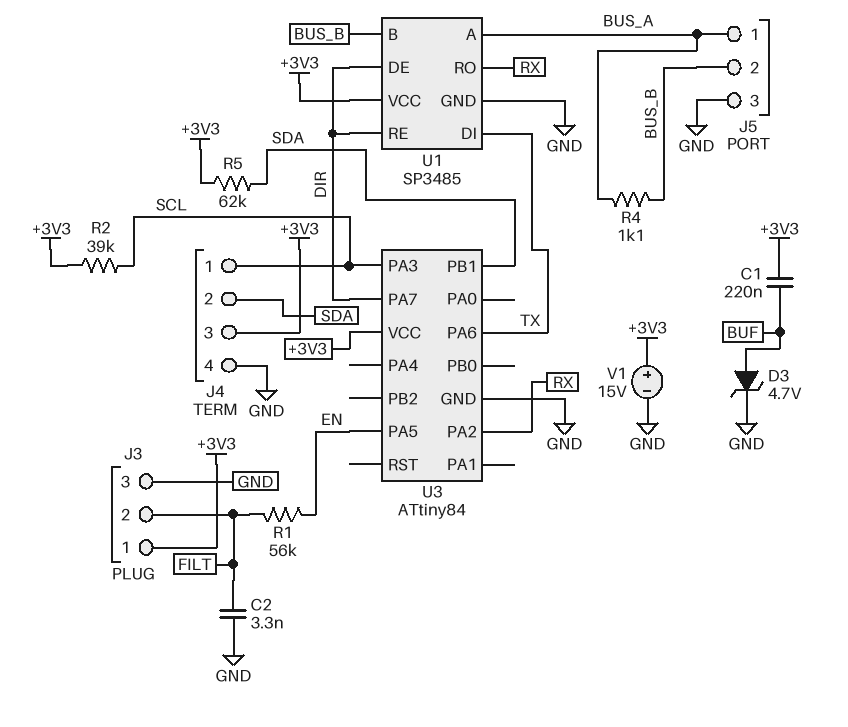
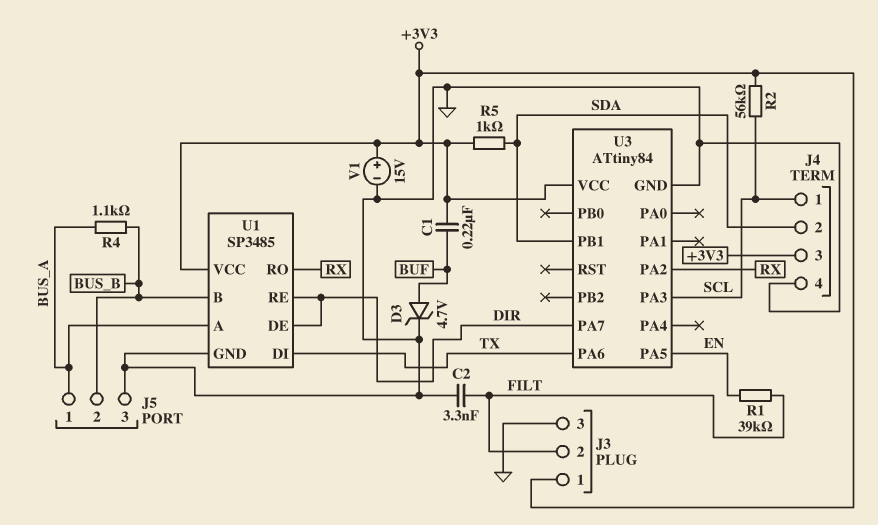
R1: 56k (EN, FILT) -> 39k (EN, FILT)
R2: 39k (+3V3, SCL) -> 56k (+3V3, SCL)
R5: 62k (+3V3, SDA) -> 1k (+3V3, SDA)

